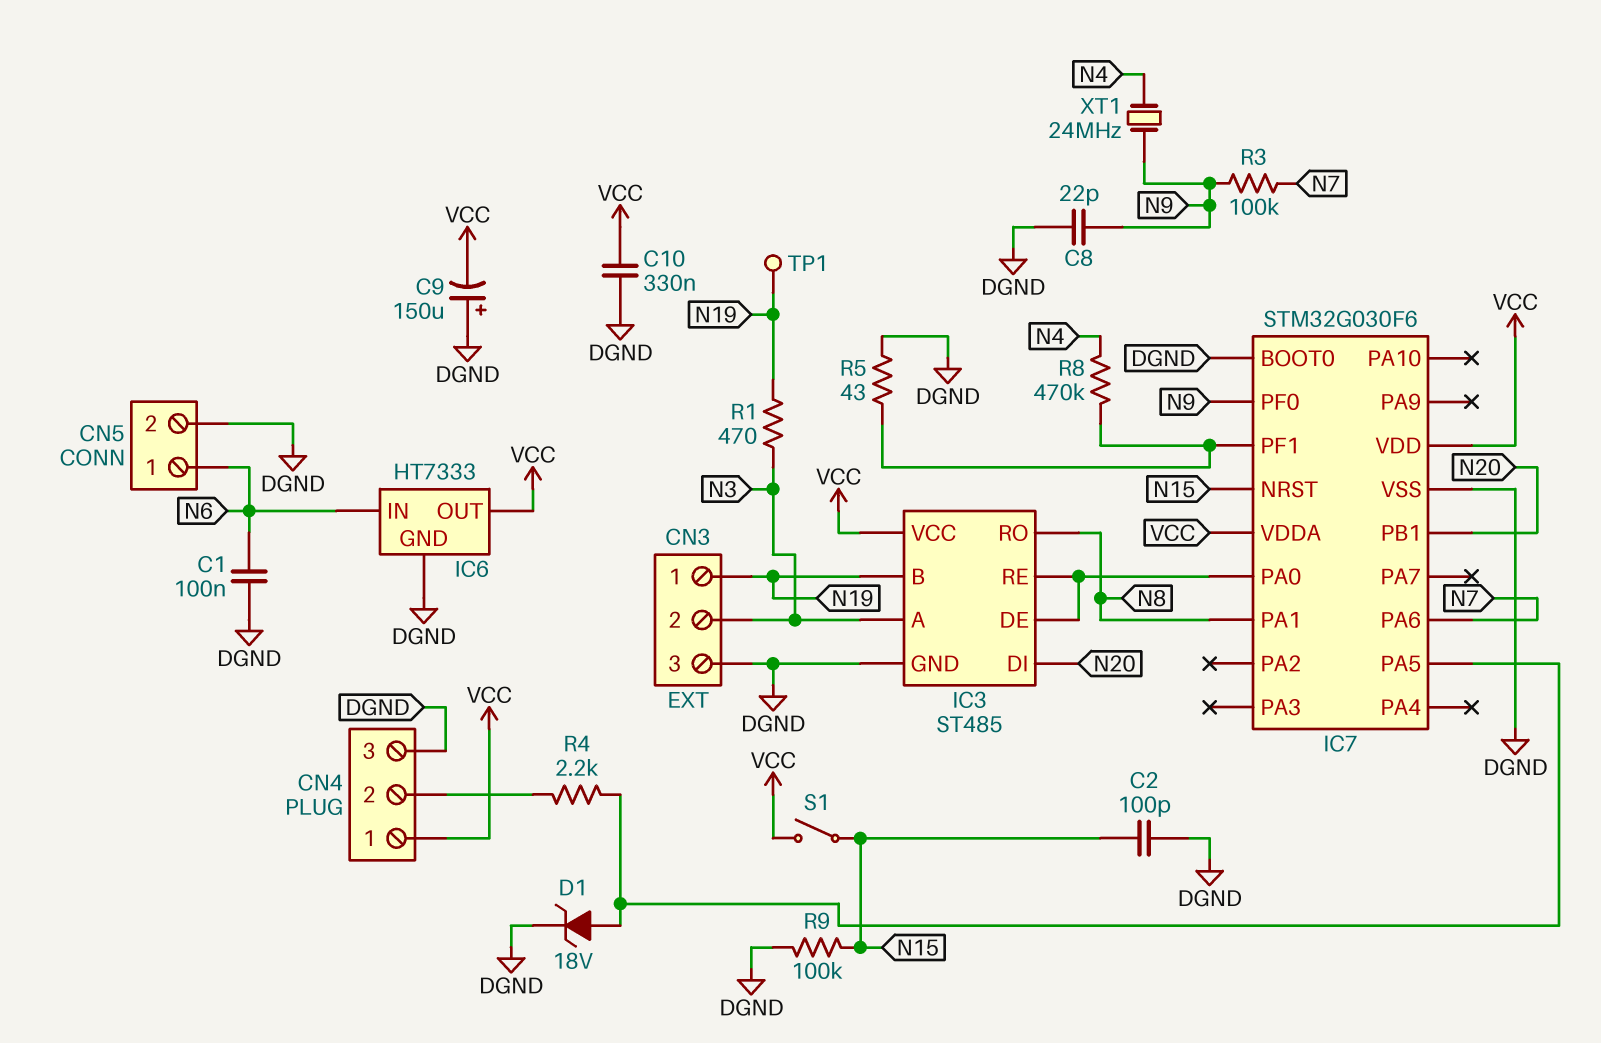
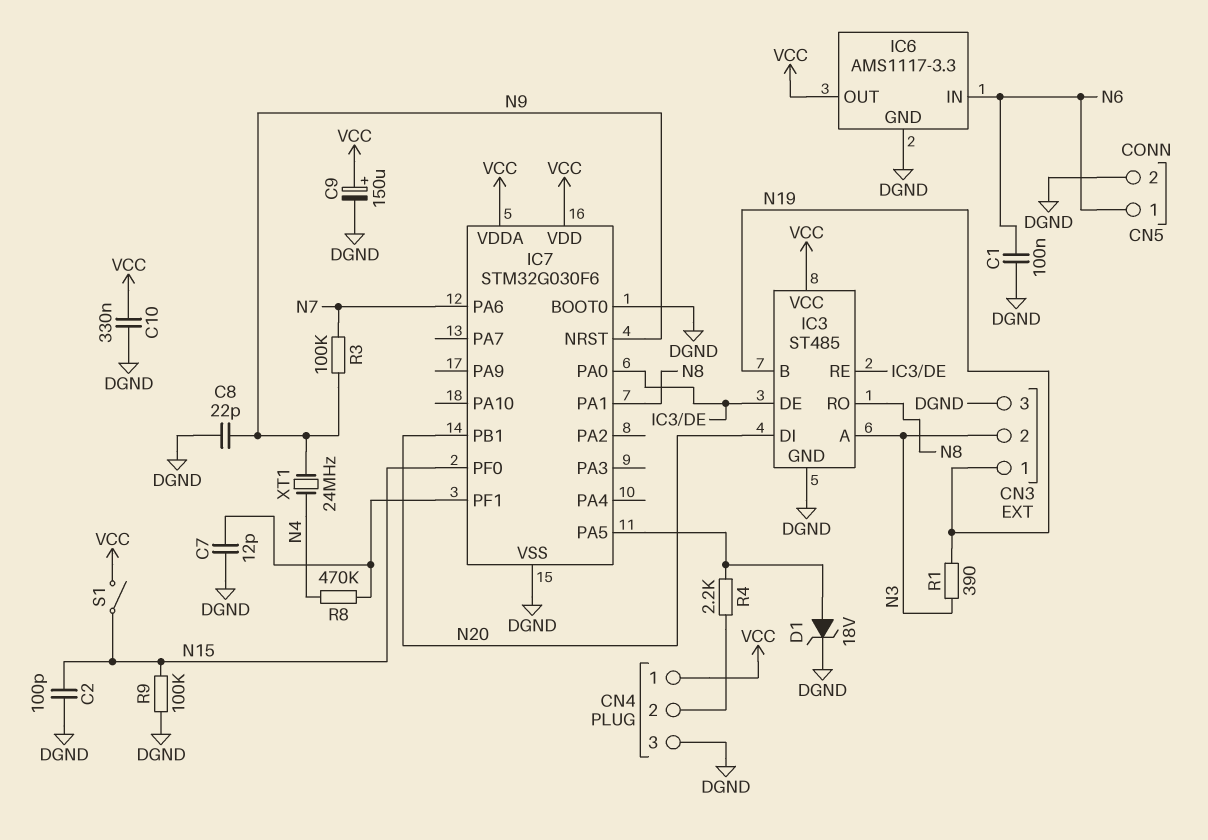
C7: none -> 12pF (DGND, IC7/PF1)
C9: 150uF (plus DGND, minus VCC) -> 150uF (plus VCC, minus DGND)
IC6: HT7333 -> AMS1117-3.3
IC7 pin NRST: N15 -> N9
IC7 pin PF0: N9 -> N15
R1: 470 (N3, N19) -> 390 (N3, N19)
R5: 43 (DGND, IC7/PF1) -> none
TP1: test point (N19) -> none

